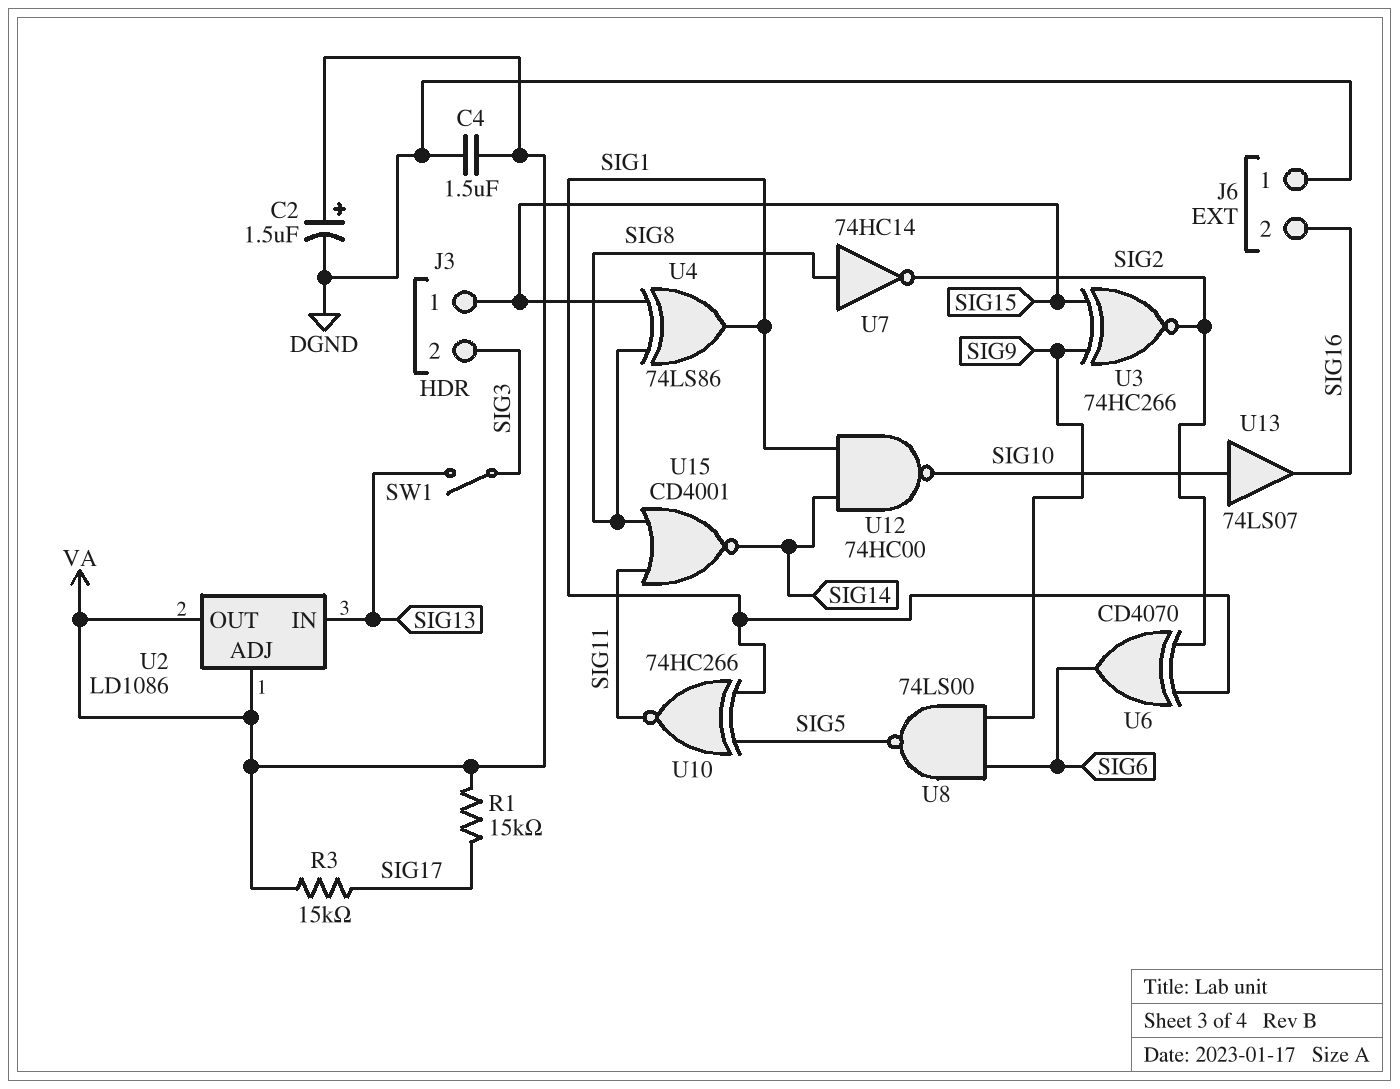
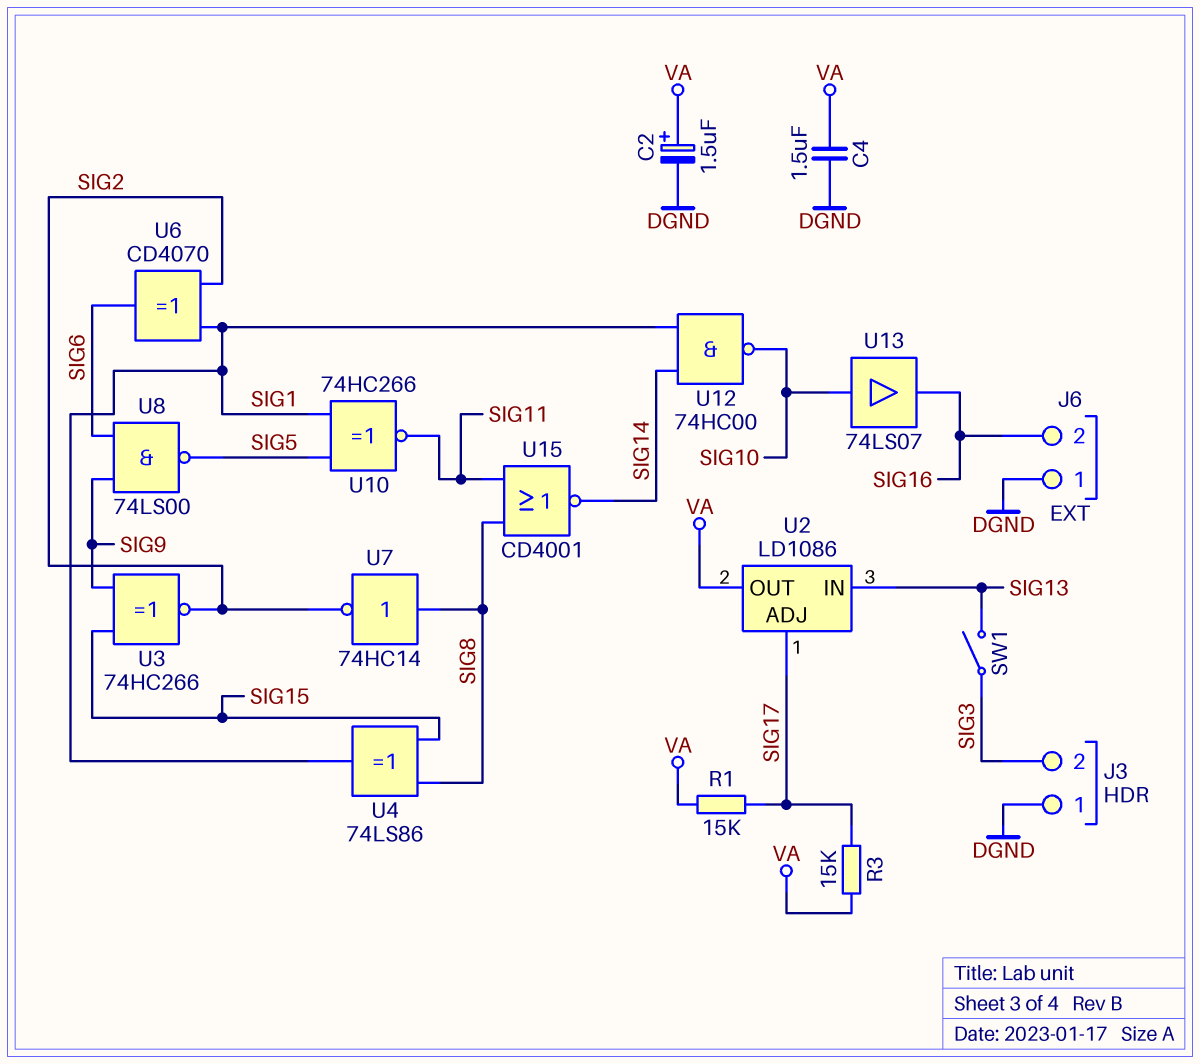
J3 pin 1: SIG15 -> DGND
U2 pin ADJ: VA -> SIG17

